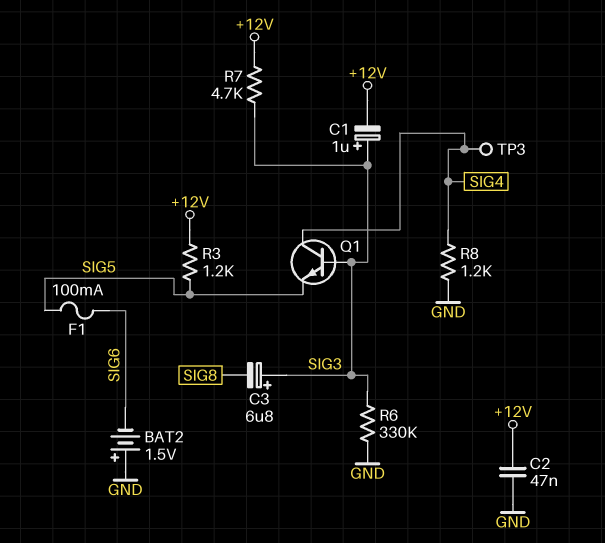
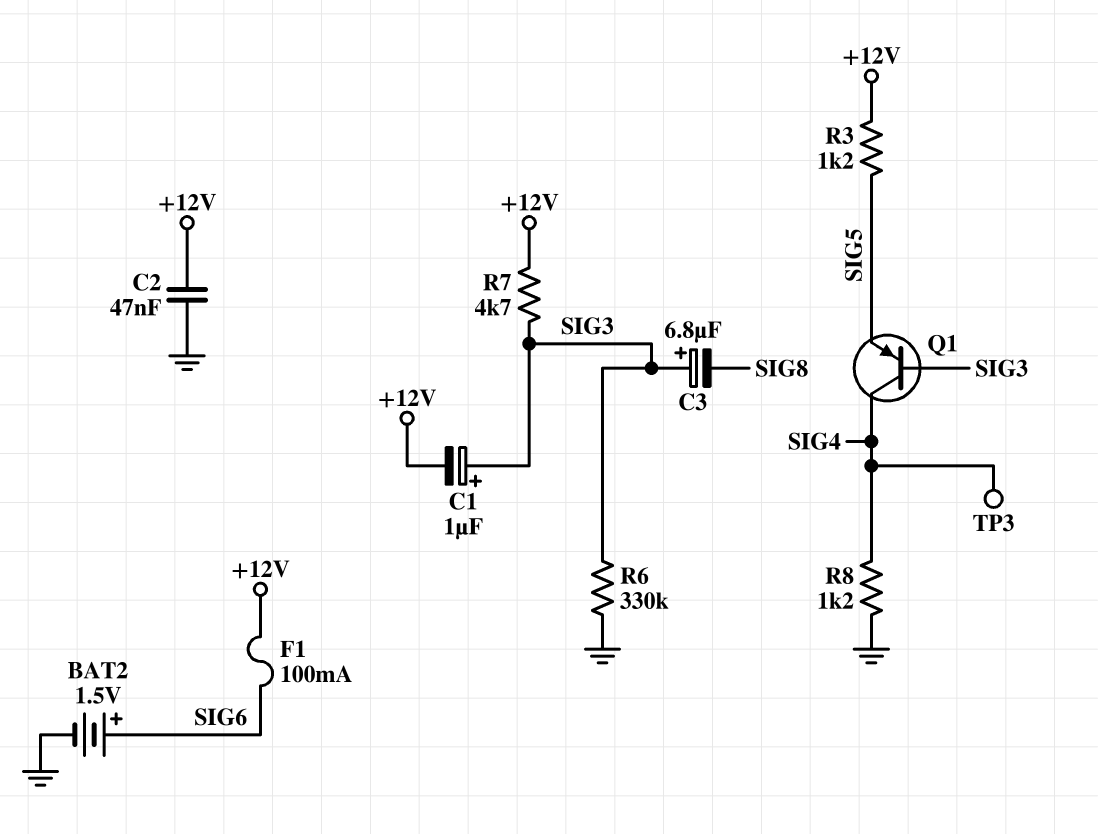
BAT2: 1.5V (plus GND, minus SIG6) -> 1.5V (plus SIG6, minus GND)
F1: 100mA (SIG5, SIG6) -> 100mA (+12V, SIG6)
Q1: NPN (B SIG3, C SIG4, E SIG5) -> PNP (B SIG3, C SIG4, E SIG5)

